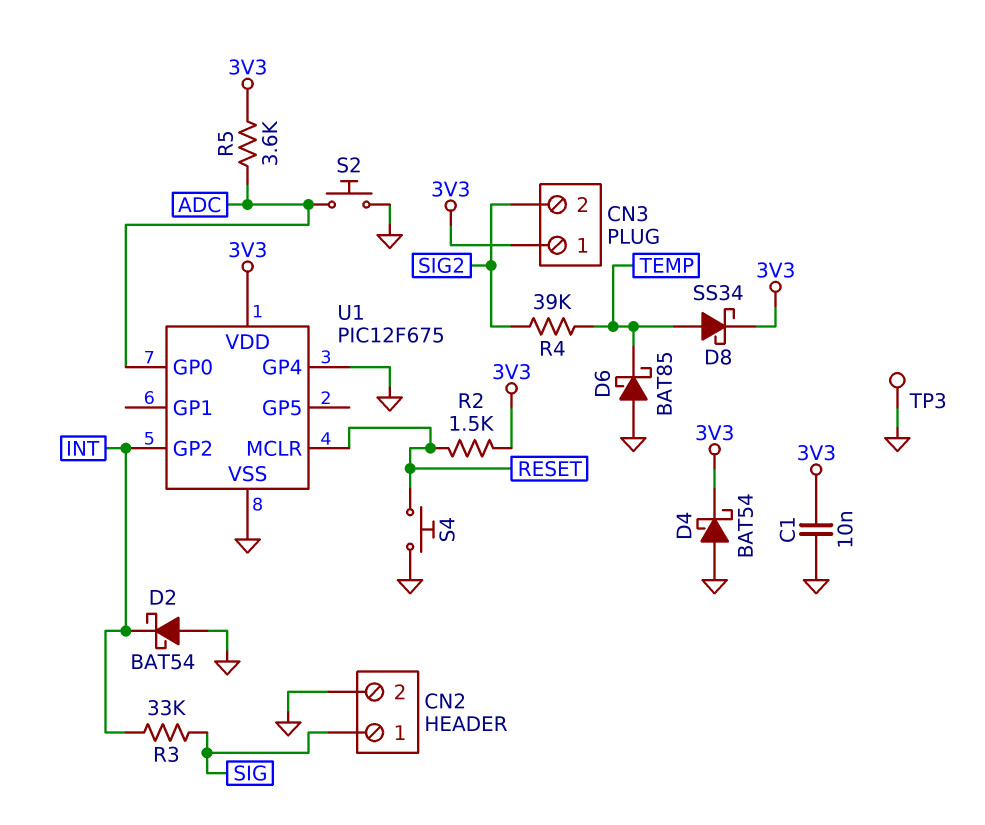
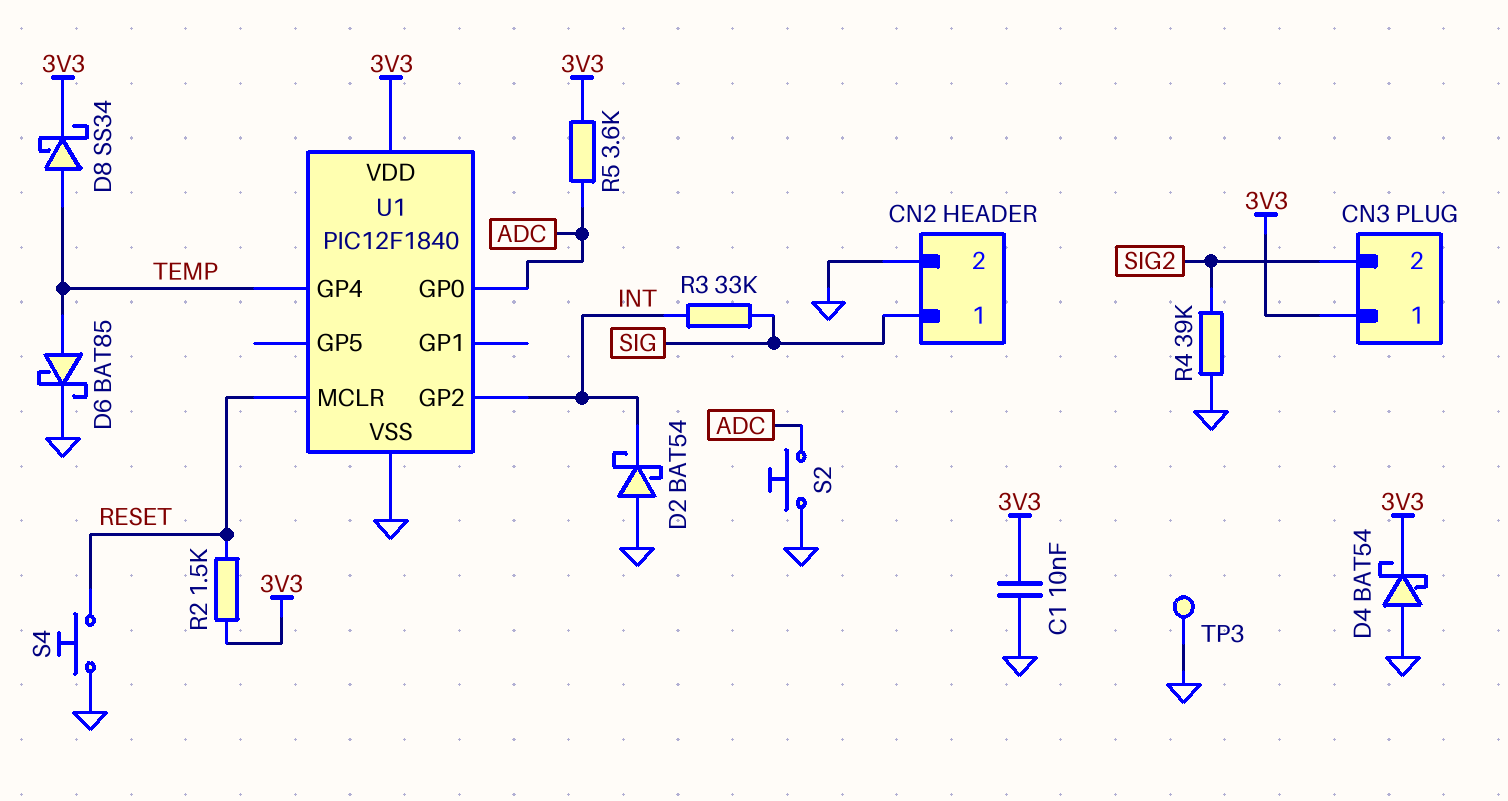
D6: schottky BAT85 (A GND, K TEMP) -> schottky BAT85 (A TEMP, K GND)
R4: 39k (SIG2, TEMP) -> 39k (GND, SIG2)
U1: PIC12F675 -> PIC12F1840
U1 pin GP4: GND -> TEMP

